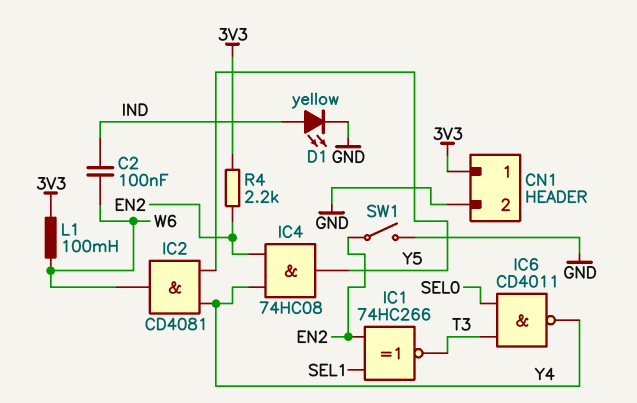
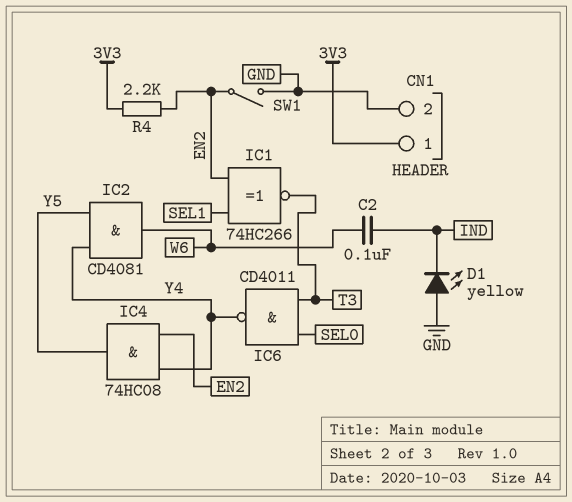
D1: LED yellow (A IND, K GND) -> LED yellow (A GND, K IND)
L1: 100mH (3V3, W6) -> none

